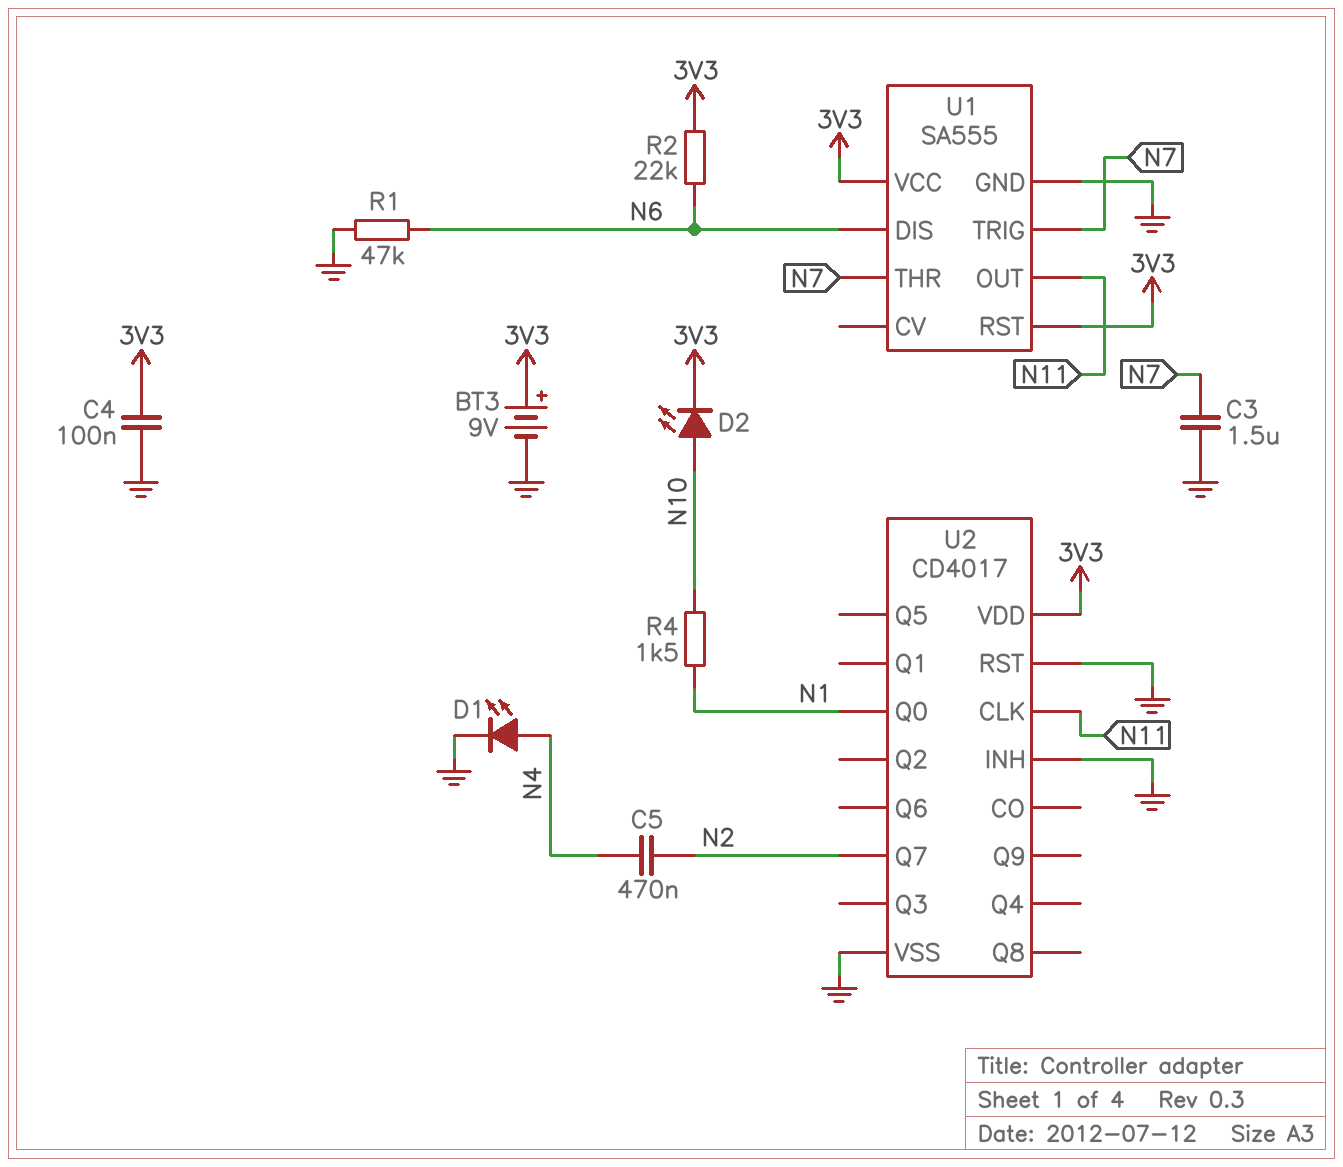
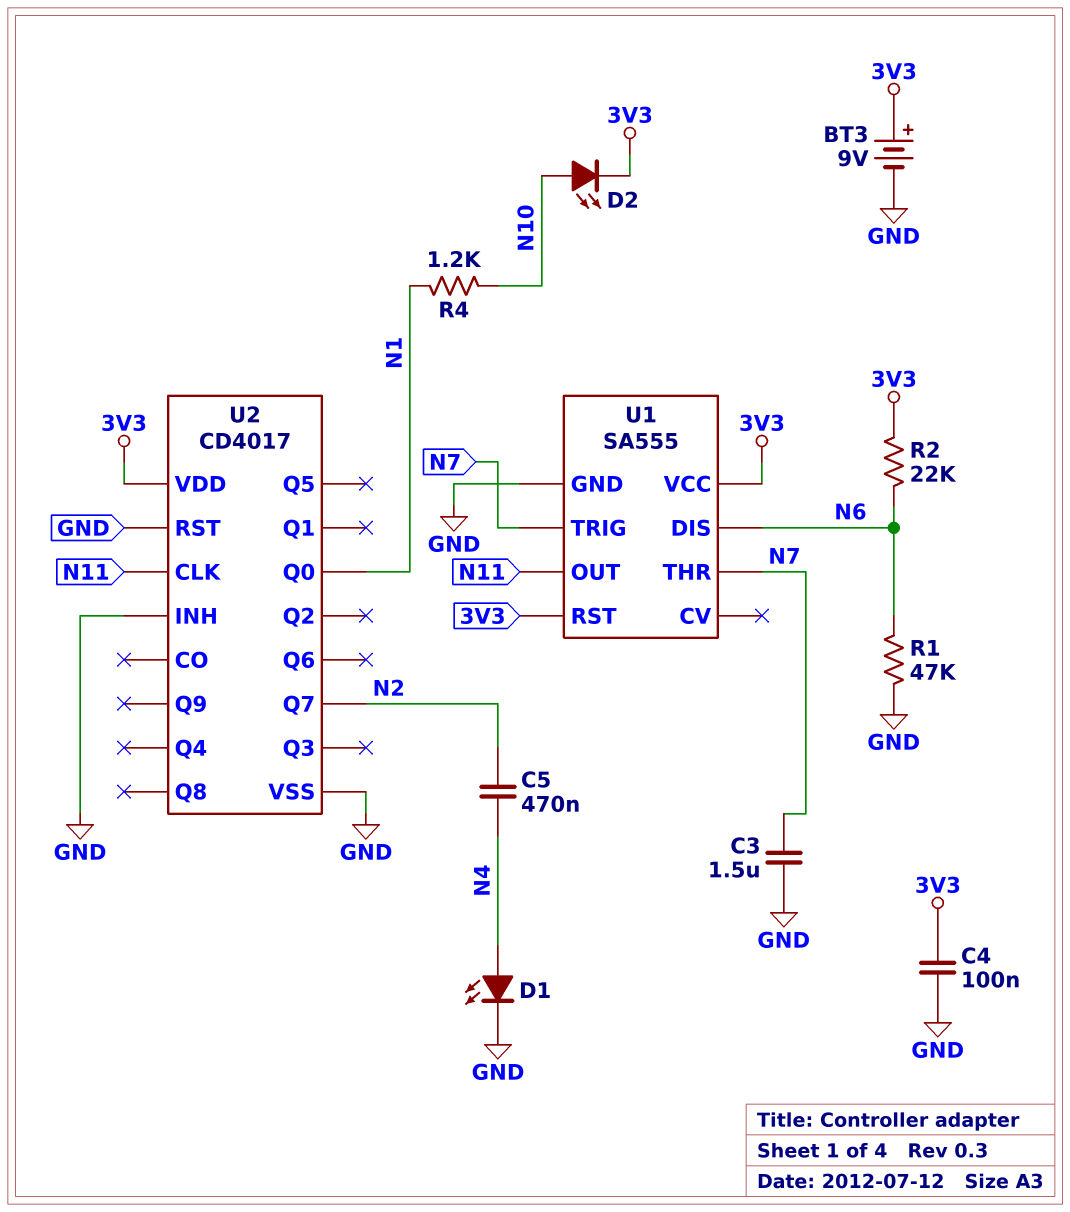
R4: 1.5k (N1, N10) -> 1.2k (N1, N10)

